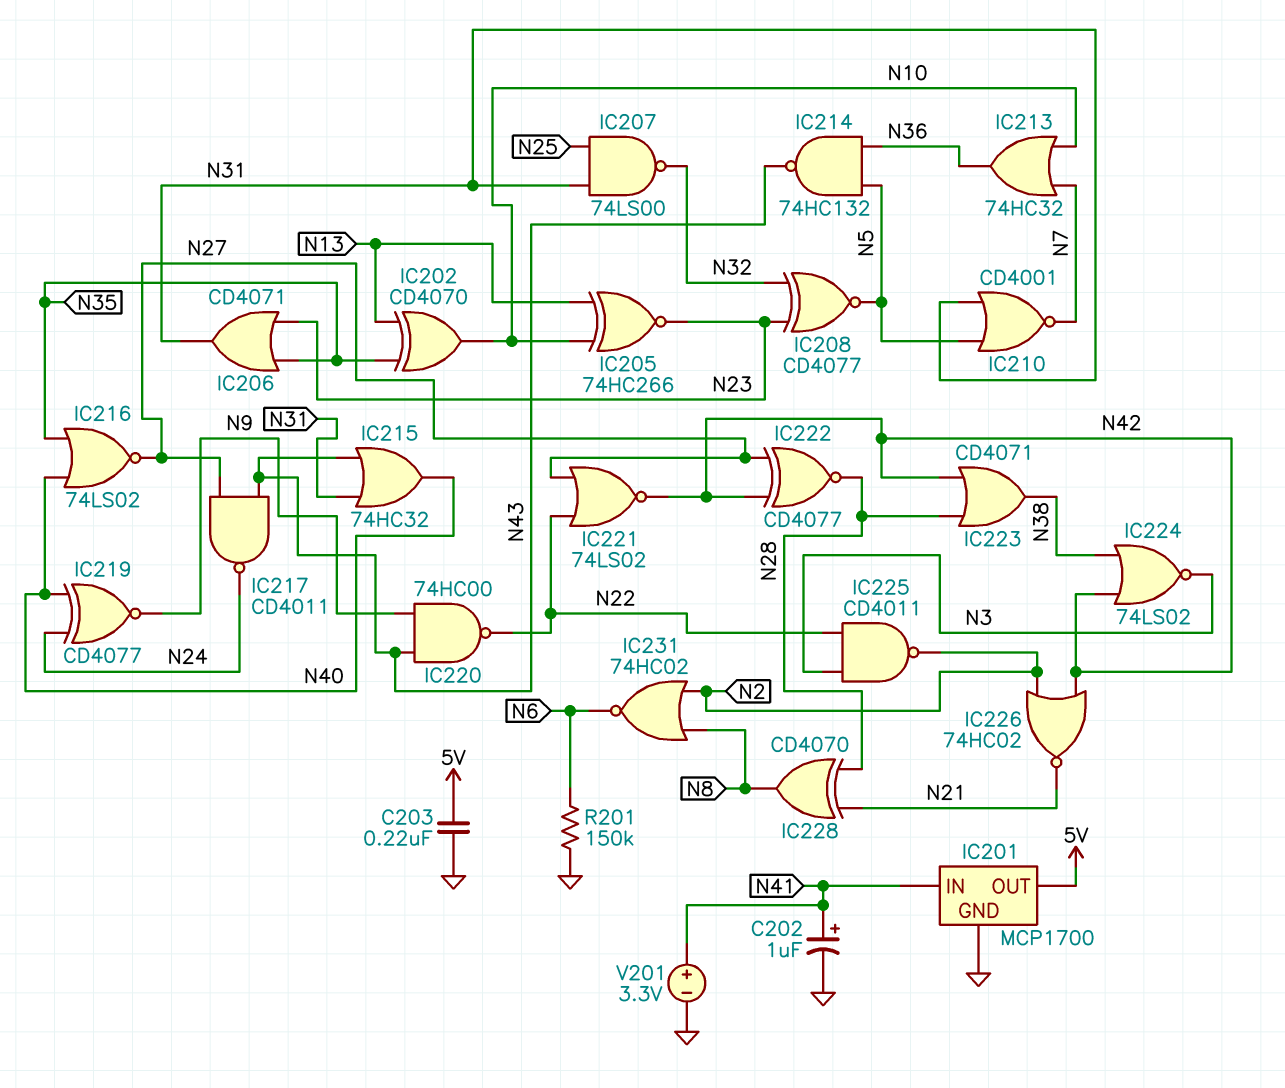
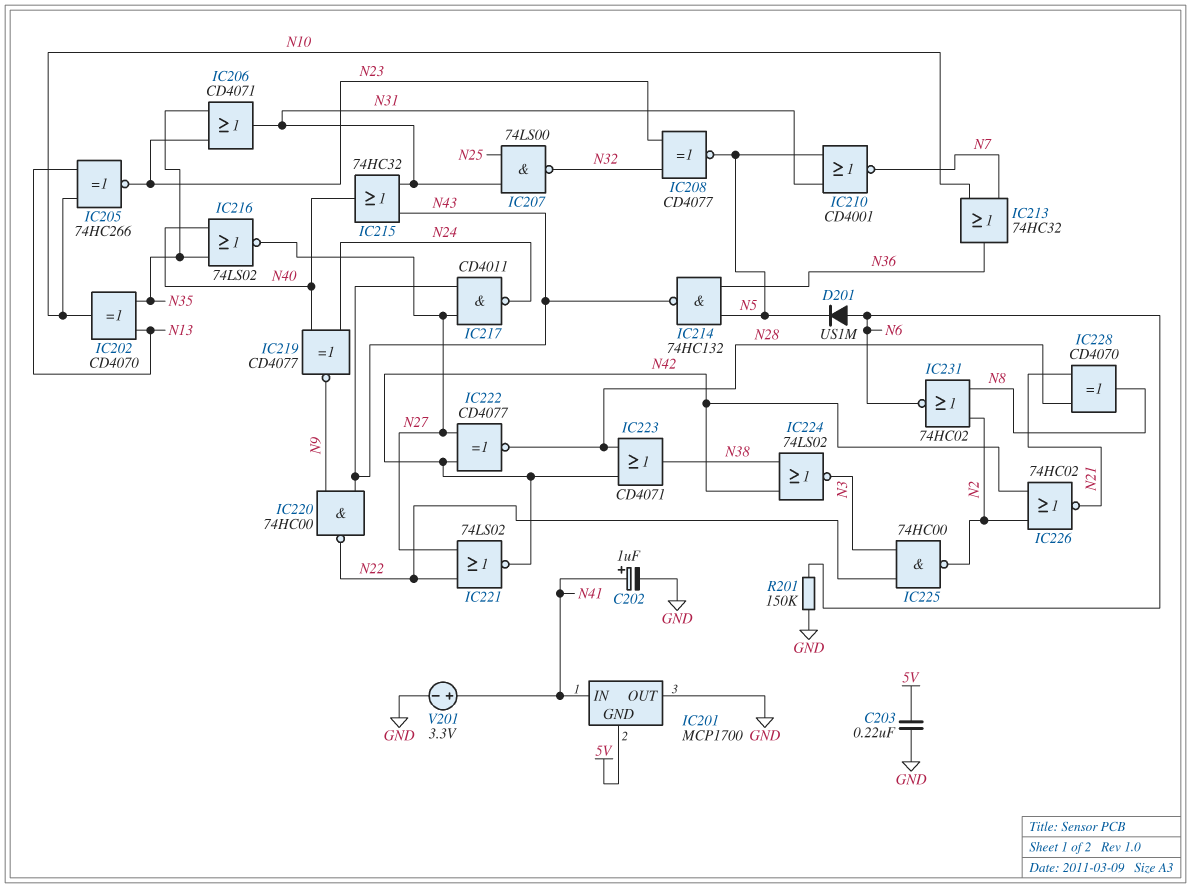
D201: none -> diode US1M (A N6, K N5)
IC201 pin GND: GND -> 5V
IC201 pin OUT: 5V -> GND
IC225: NAND CD4011 (in N3, in N22, out N2) -> NAND 74HC00 (in N3, in N22, out N2)

